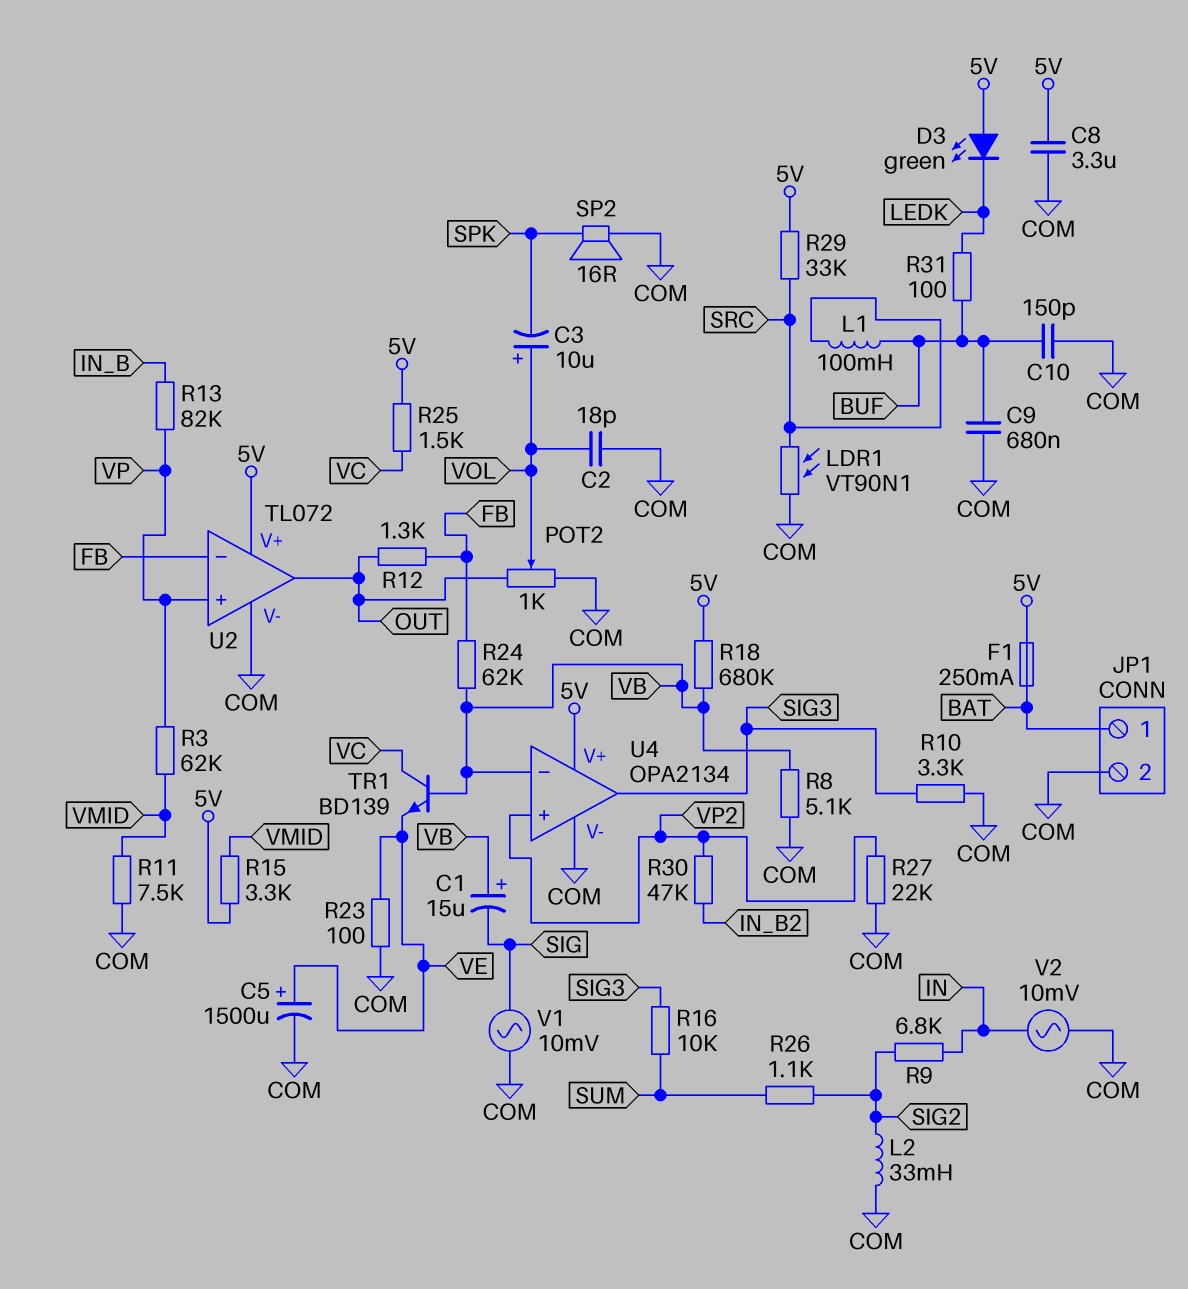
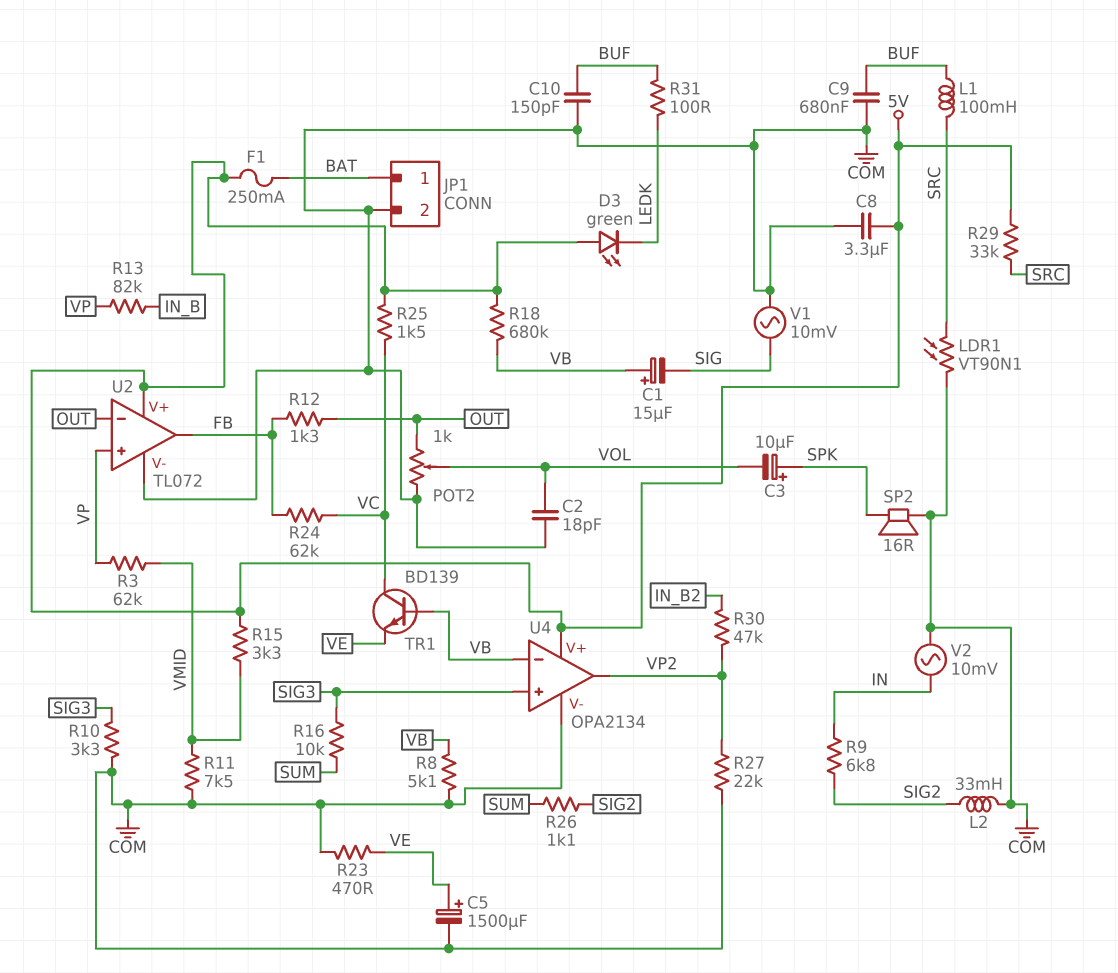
C3: 10uF (plus VOL, minus SPK) -> 10uF (plus SPK, minus VOL)
R23: 100 (COM, VE) -> 470 (COM, VE)
R24: 62k (FB, VB) -> 62k (FB, VC)
U2 pin in-: FB -> OUT
U2 pin out: OUT -> FB
U4 pin in+: VP2 -> SIG3
U4 pin out: SIG3 -> VP2

